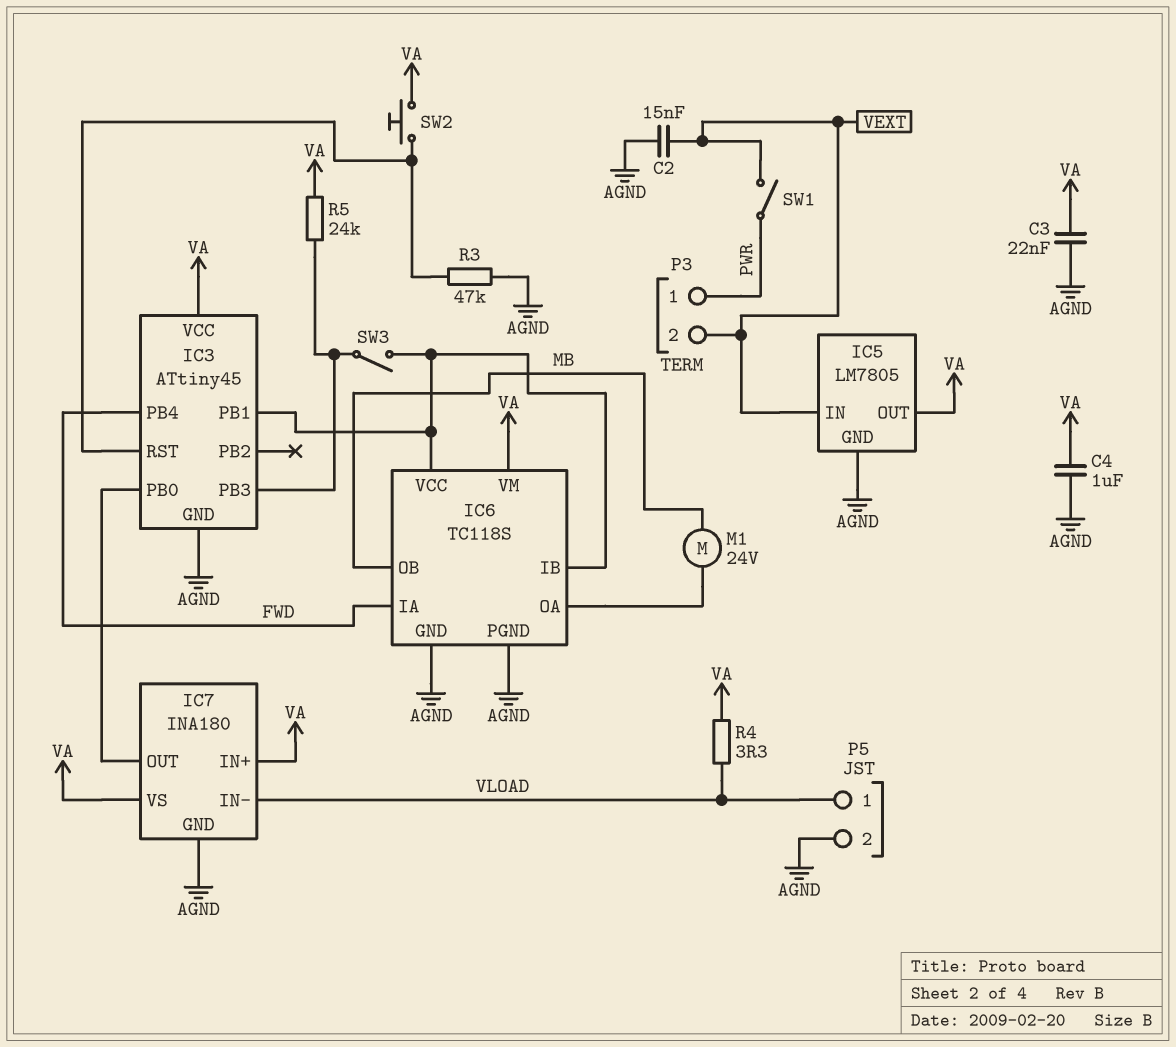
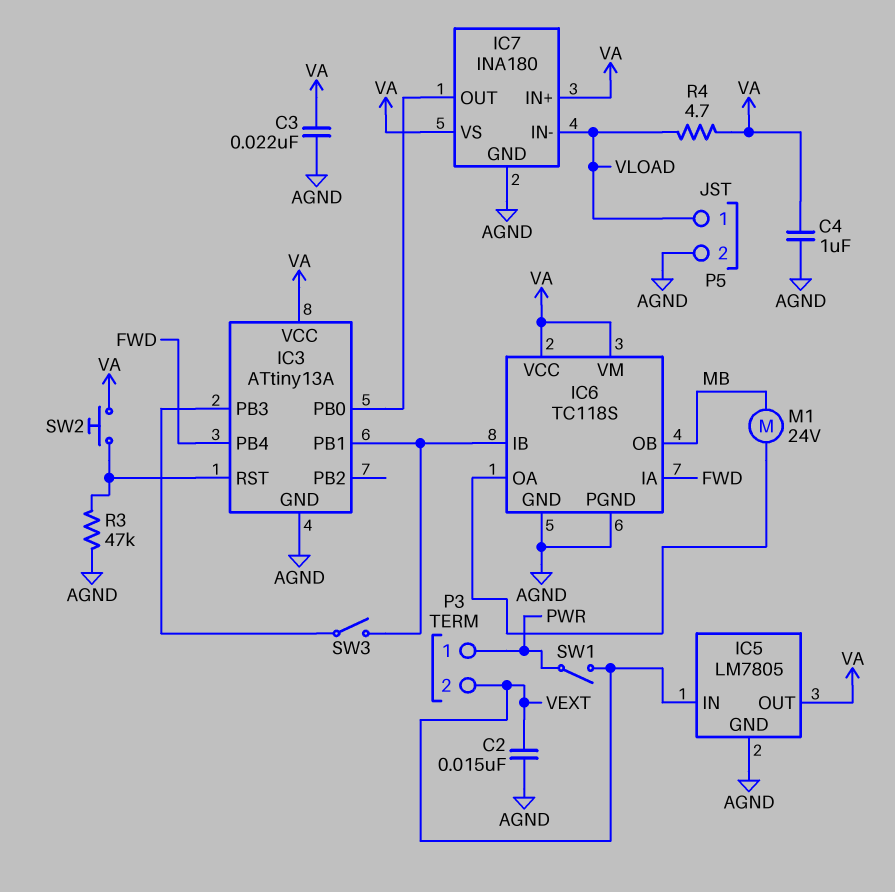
IC3: ATtiny45 -> ATtiny13A
IC6 pin VCC: IC3/PB1 -> VA
R4: 3.3 (VA, VLOAD) -> 4.7 (VA, VLOAD)
R5: 24k (IC3/PB3, VA) -> none

